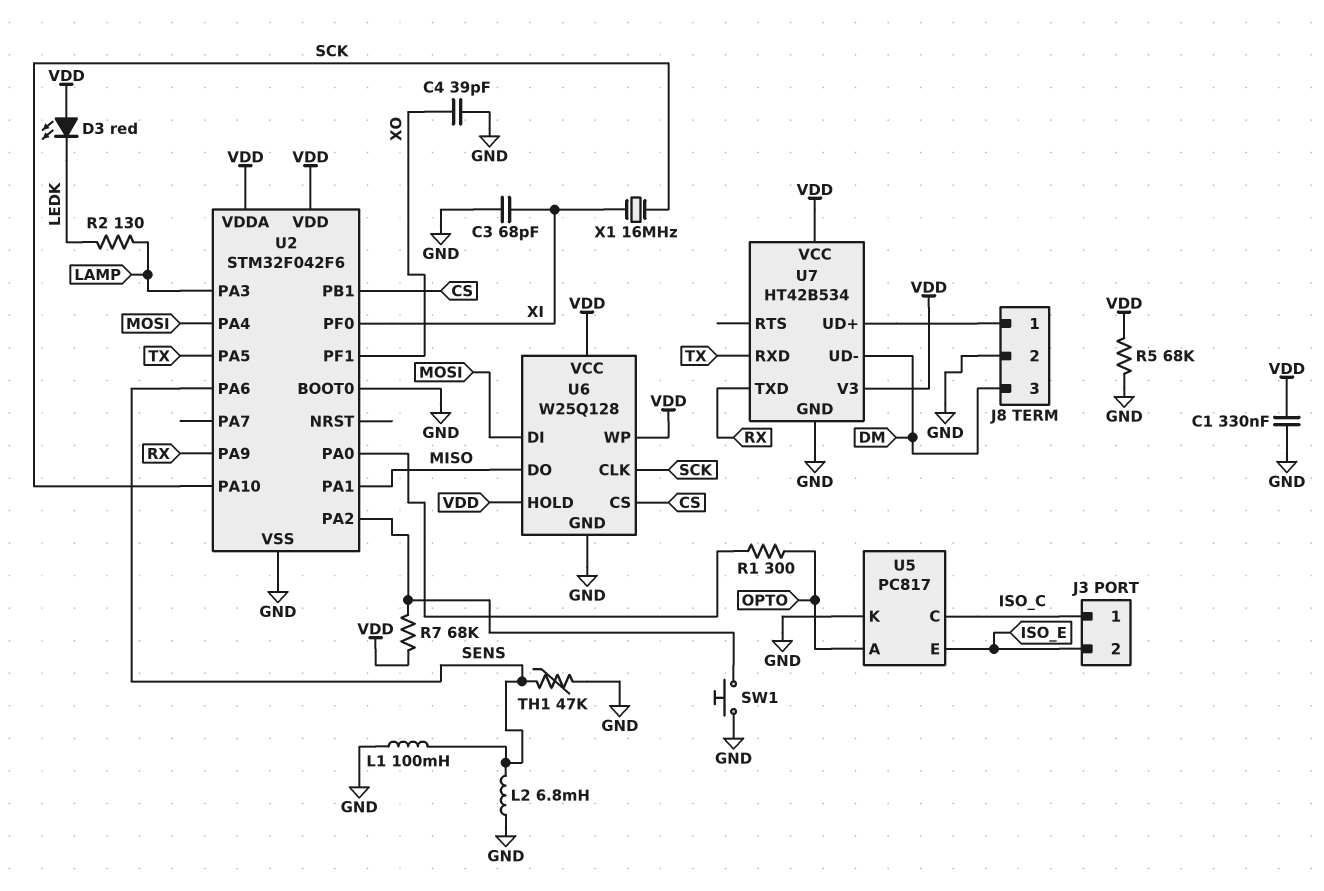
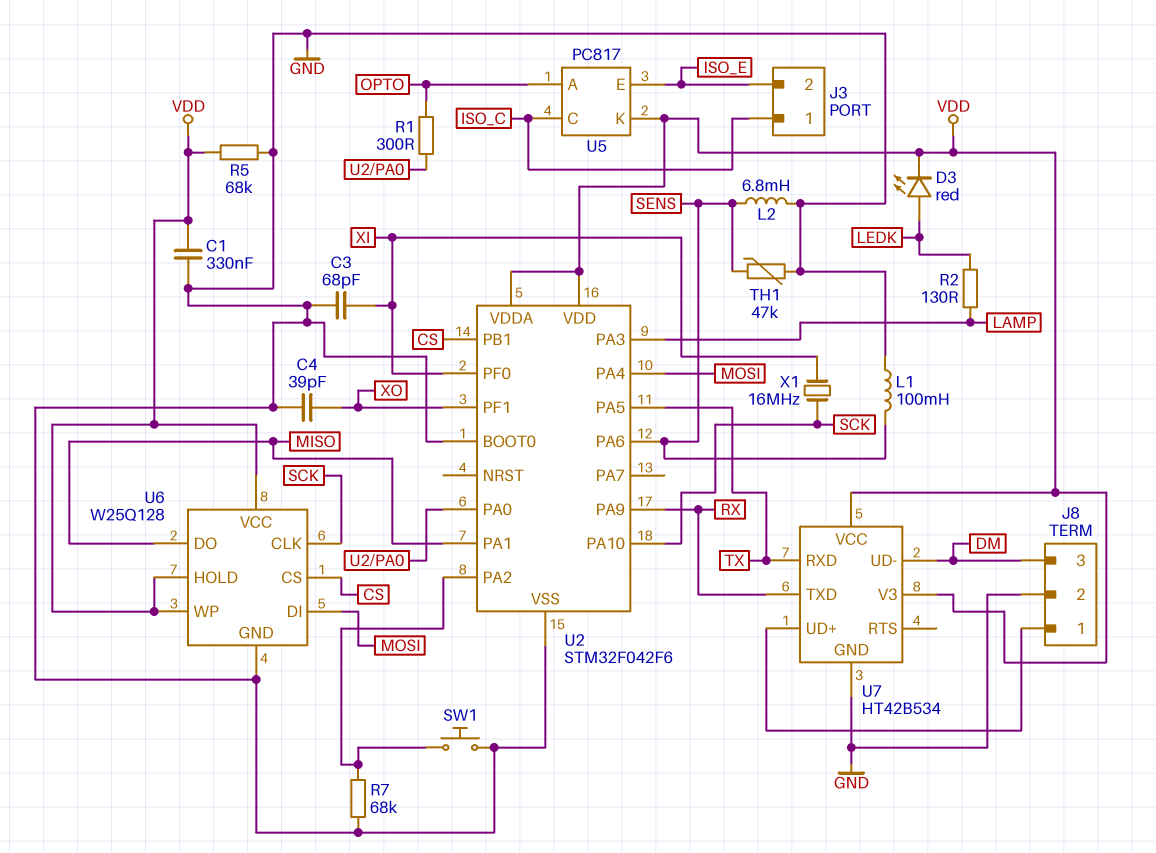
D3: LED red (A VDD, K LEDK) -> LED red (A LEDK, K VDD)
R7: 68k (U2/PA2, VDD) -> 68k (GND, U2/PA2)
U5 pin K: GND -> VDD

